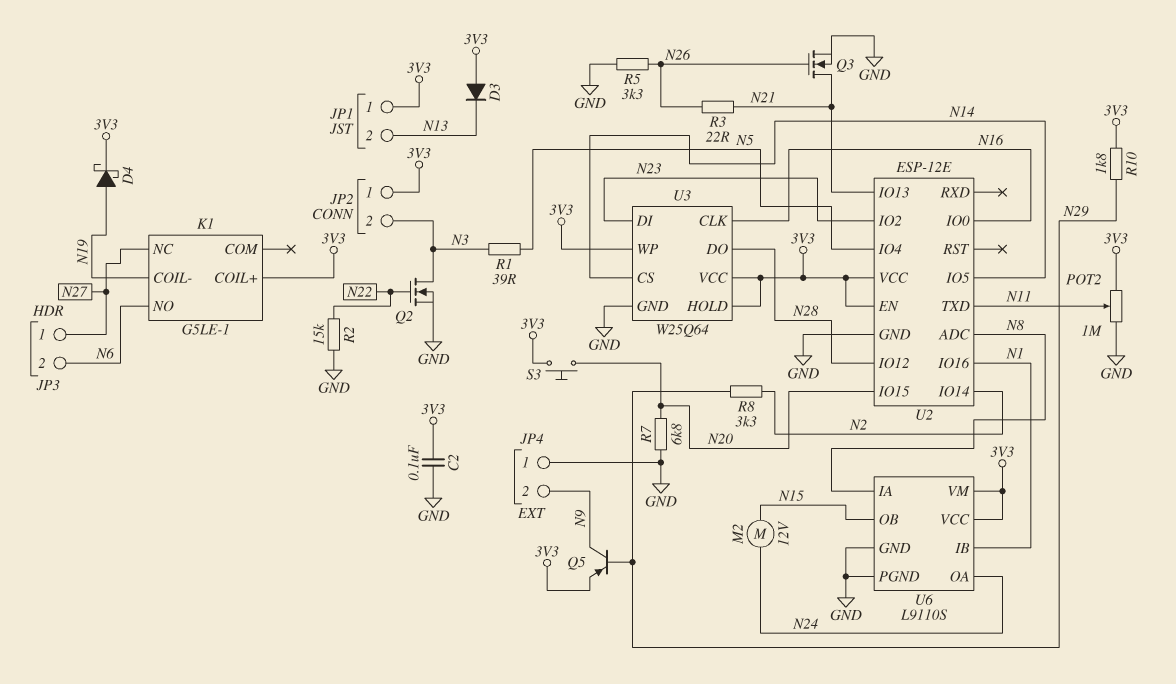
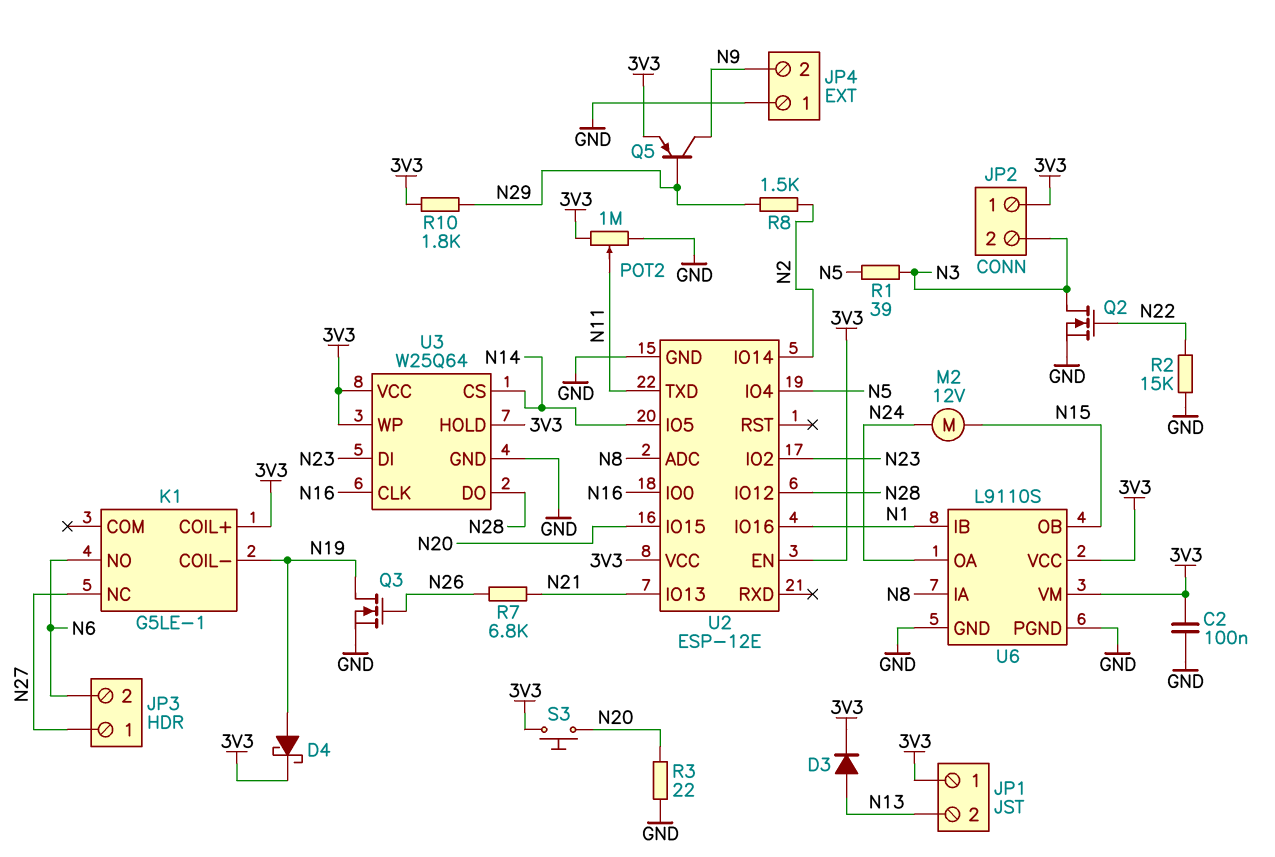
D3: diode (A 3V3, K N13) -> diode (A N13, K 3V3)
Q3: NMOS (G N26, D N21, S GND) -> NMOS (G N26, D N19, S GND)
R3: 22 (N21, N26) -> 22 (GND, N20)
R5: 3.3k (GND, N26) -> none
R7: 6.8k (GND, N20) -> 6.8k (N21, N26)
R8: 3.3k (N2, N29) -> 1.5k (N2, N29)

